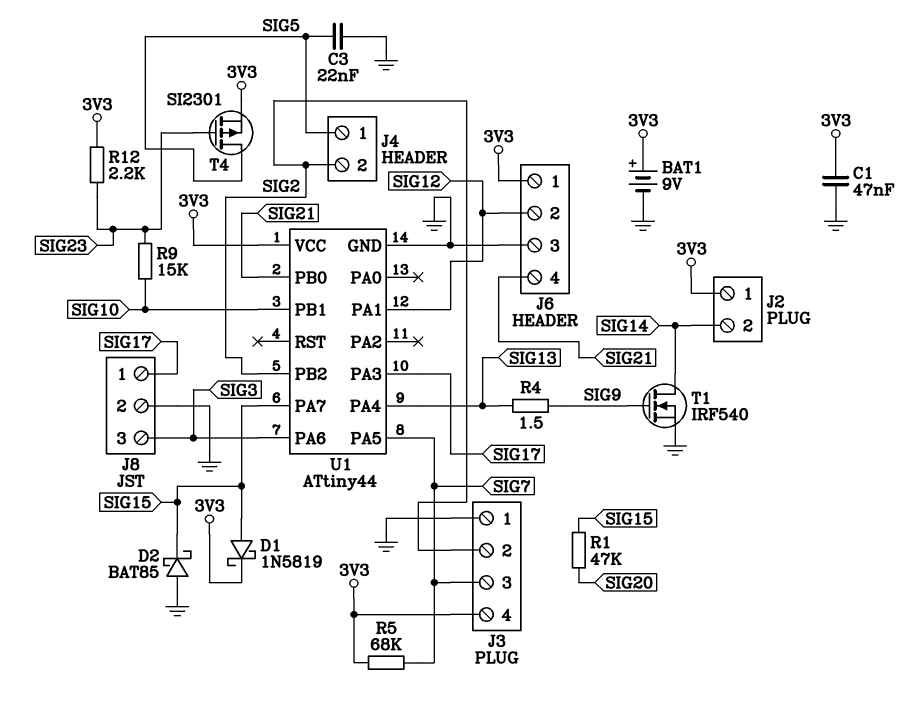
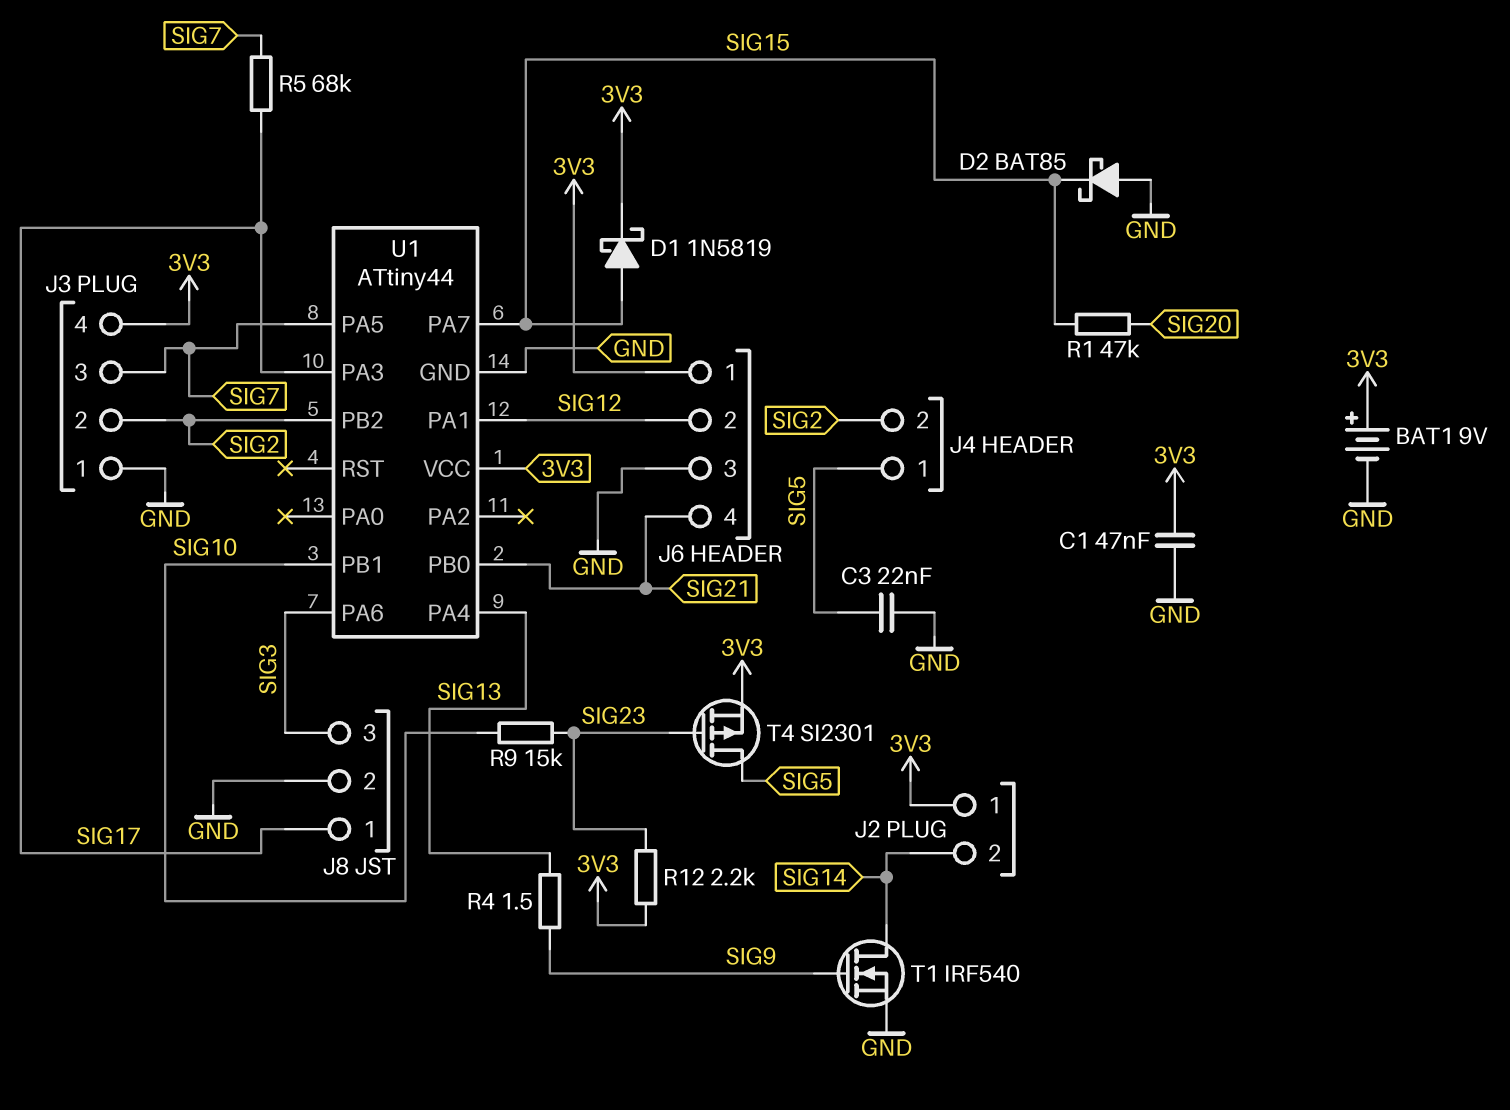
R5: 68k (3V3, SIG7) -> 68k (SIG7, SIG17)

